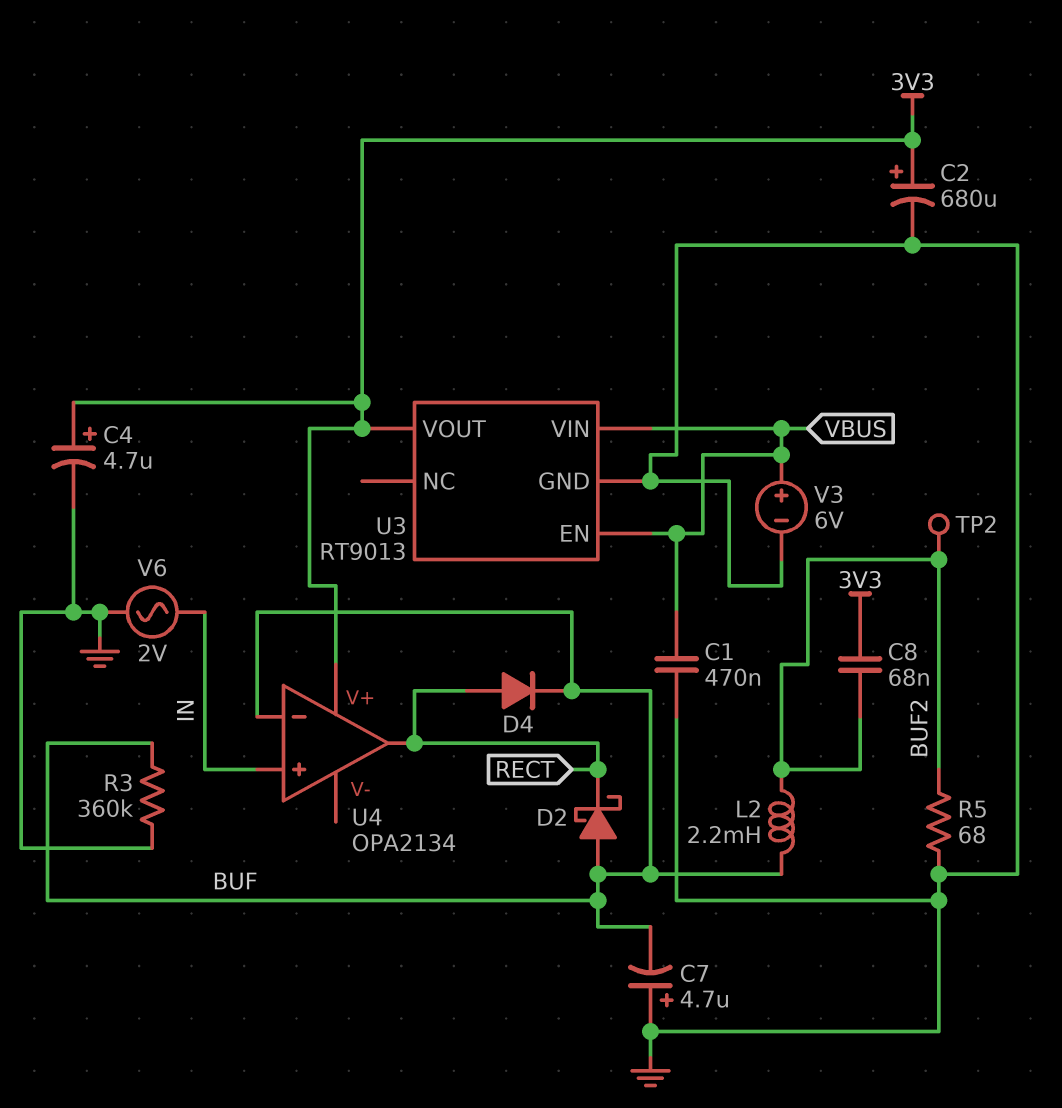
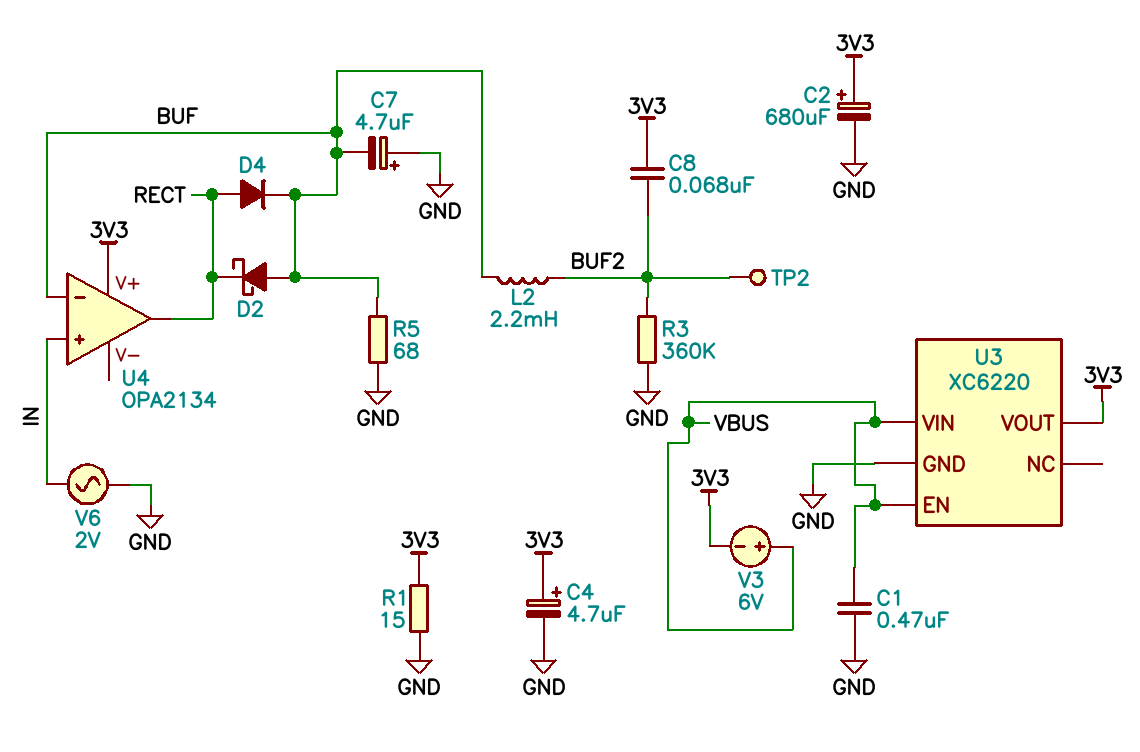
R1: none -> 15 (3V3, GND)
R3: 360k (BUF, GND) -> 360k (BUF2, GND)
R5: 68 (BUF2, GND) -> 68 (BUF, GND)
U3: RT9013 -> XC6220
V3: 6V (plus VBUS, minus GND) -> 6V (plus VBUS, minus 3V3)

